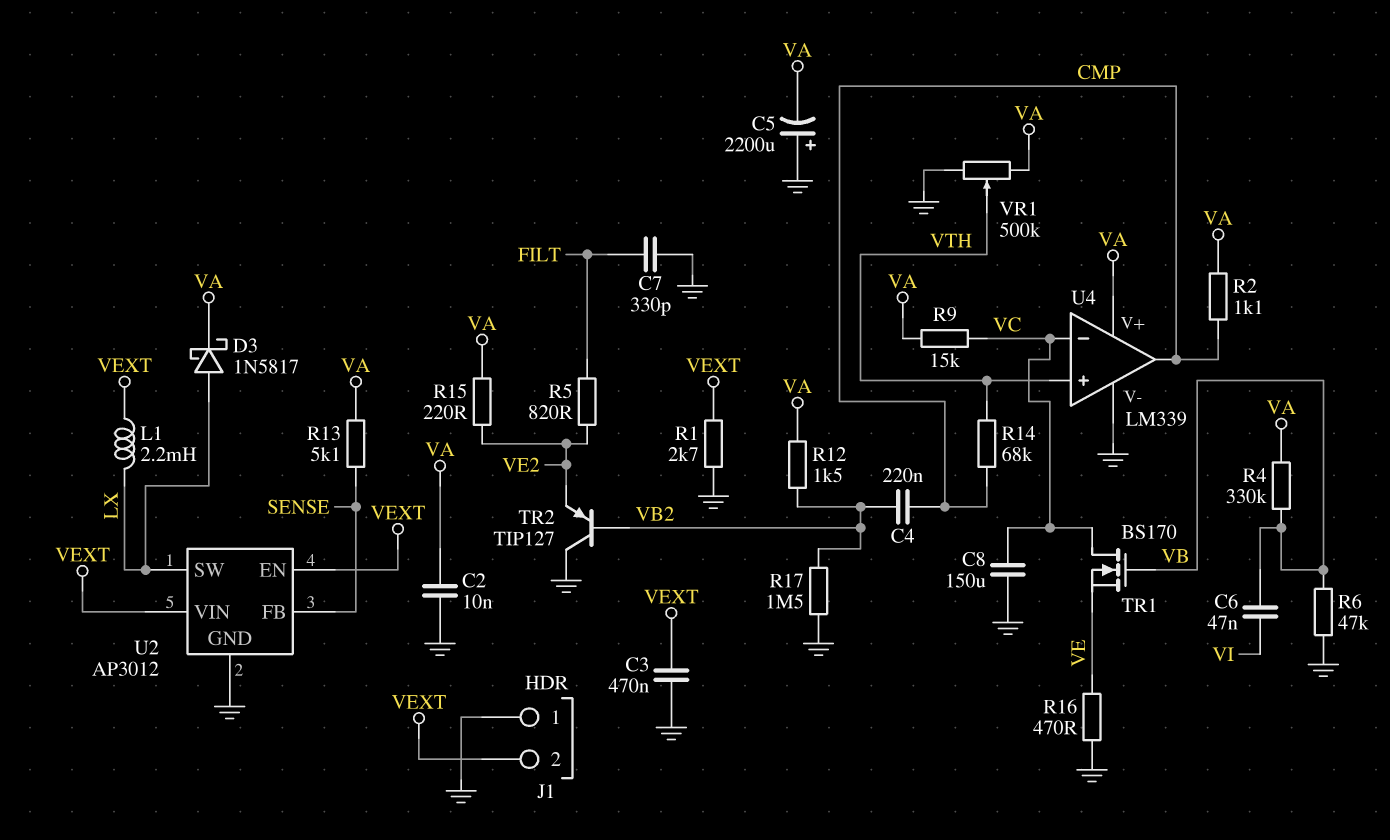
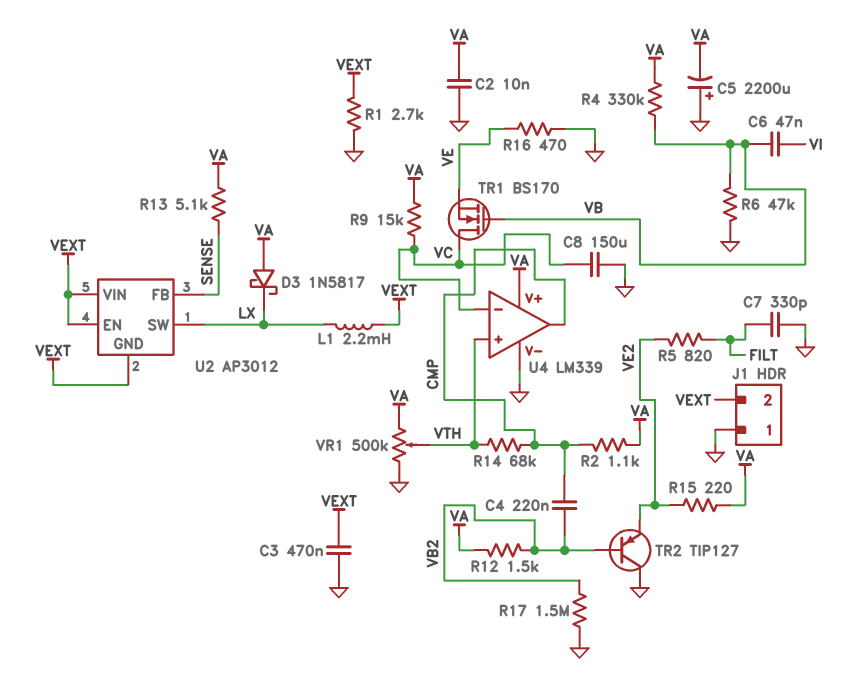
D3: schottky 1N5817 (A LX, K VA) -> schottky 1N5817 (A VA, K LX)
U2 pin GND: GND -> VEXT

